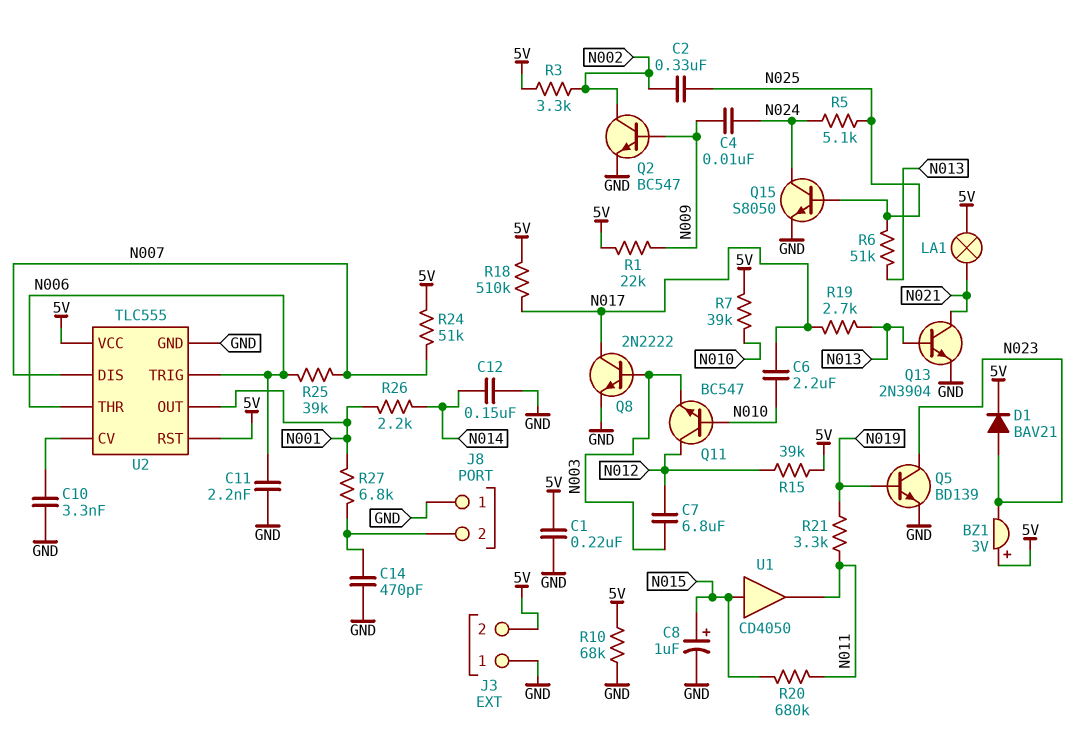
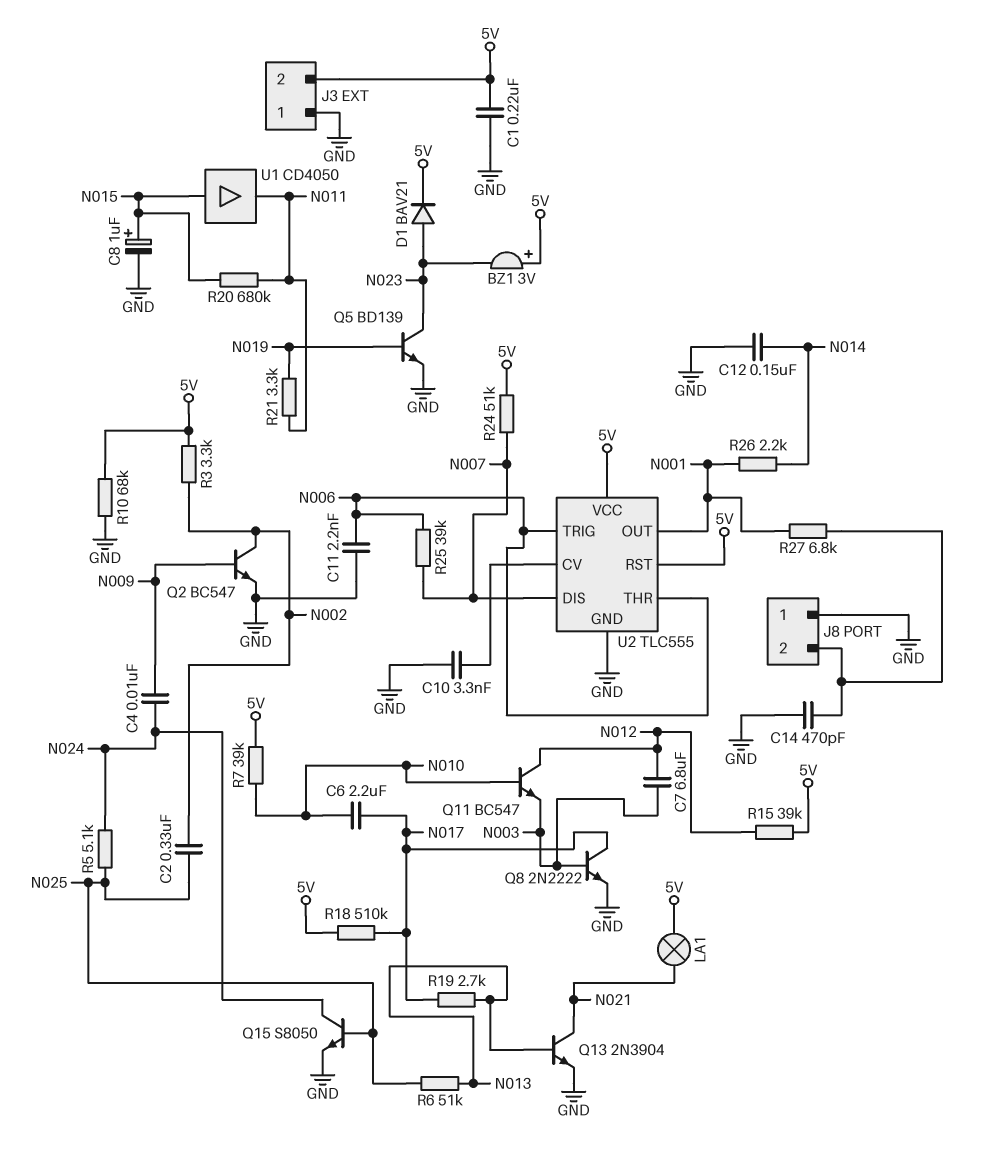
R1: 22k (5V, N009) -> none

